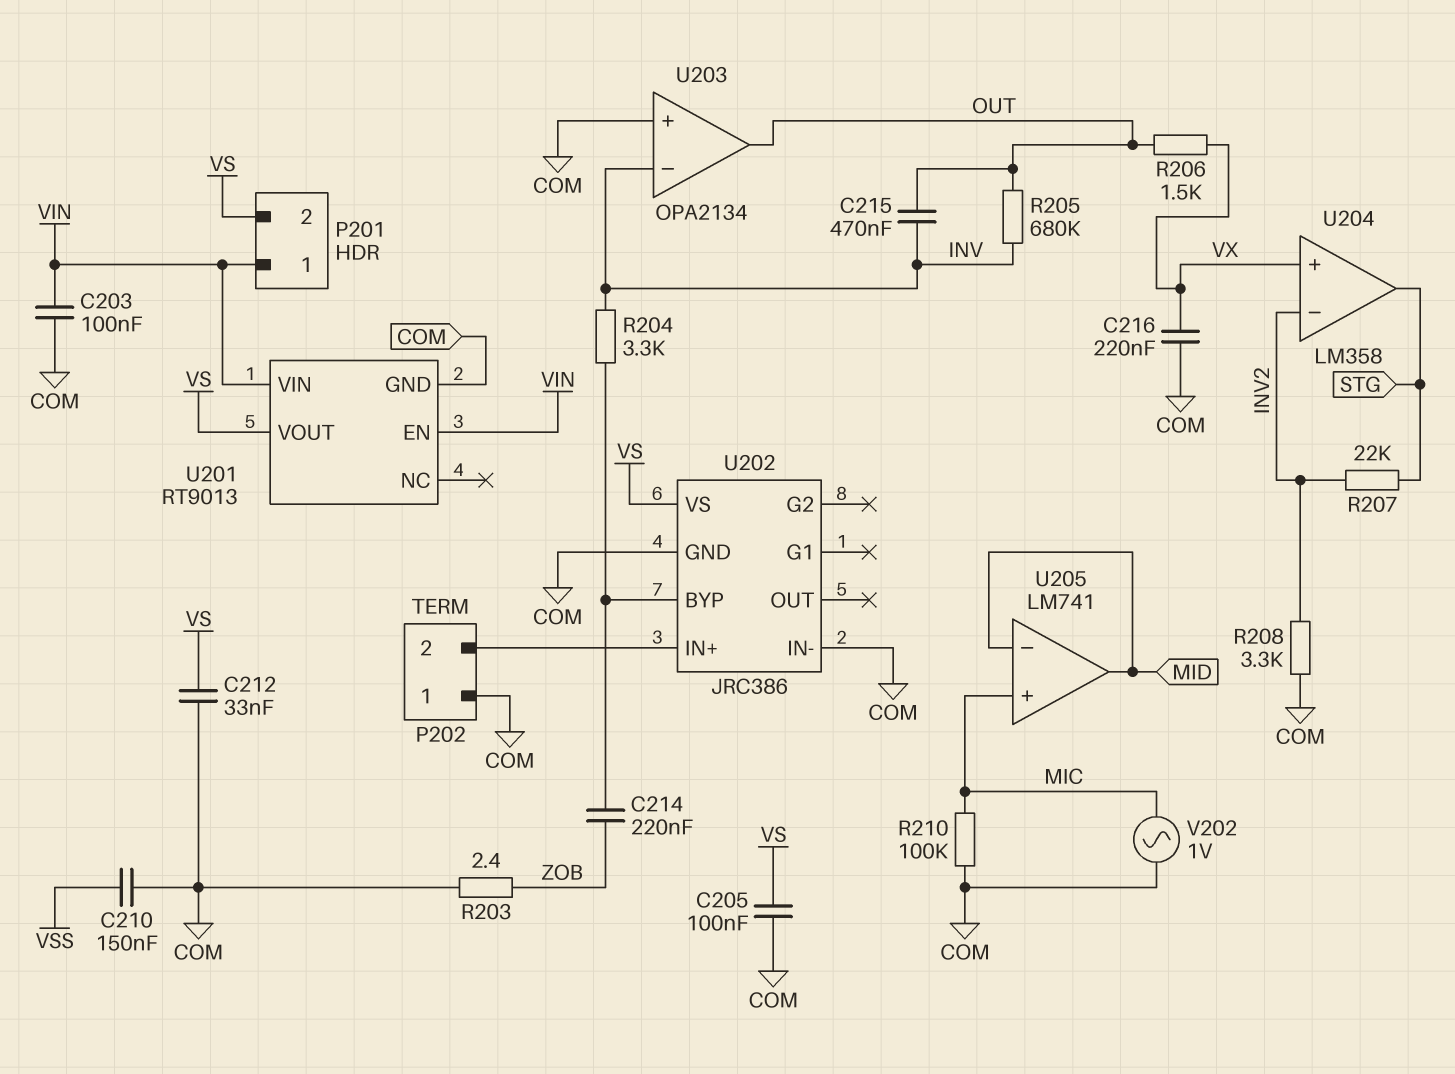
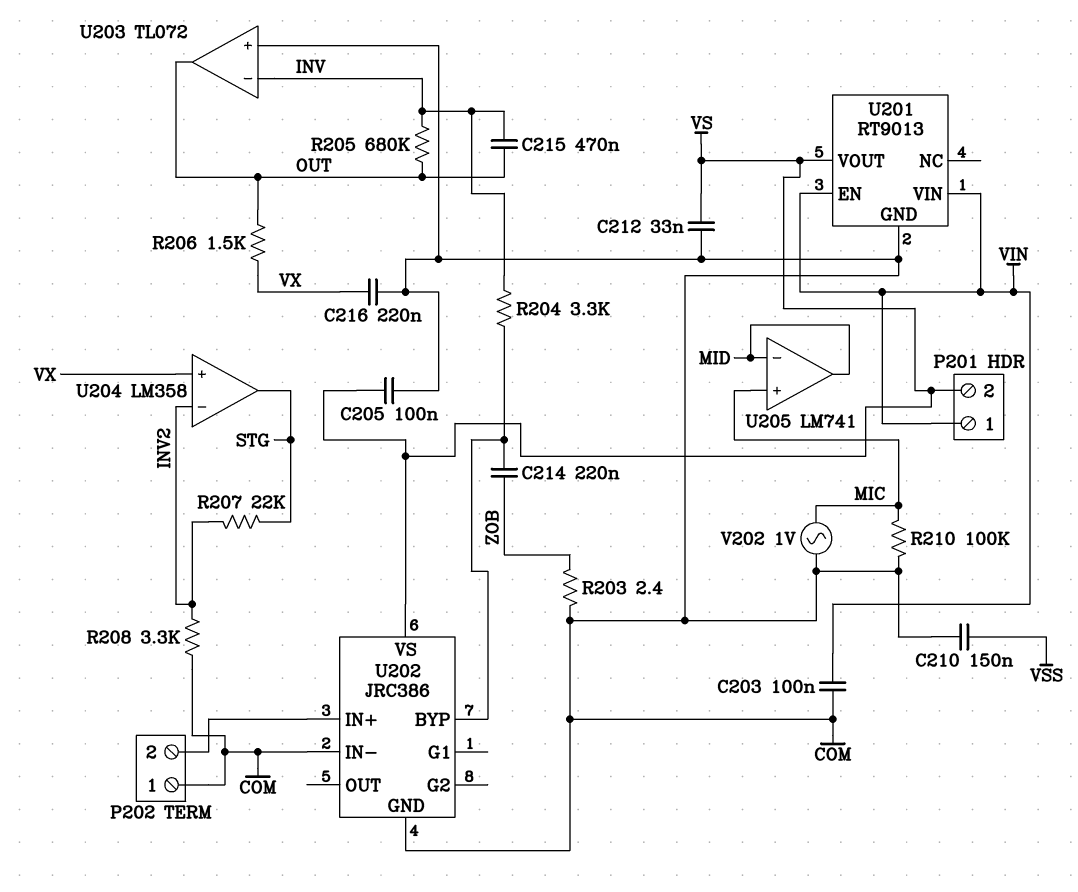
U203: OPA2134 -> TL072

